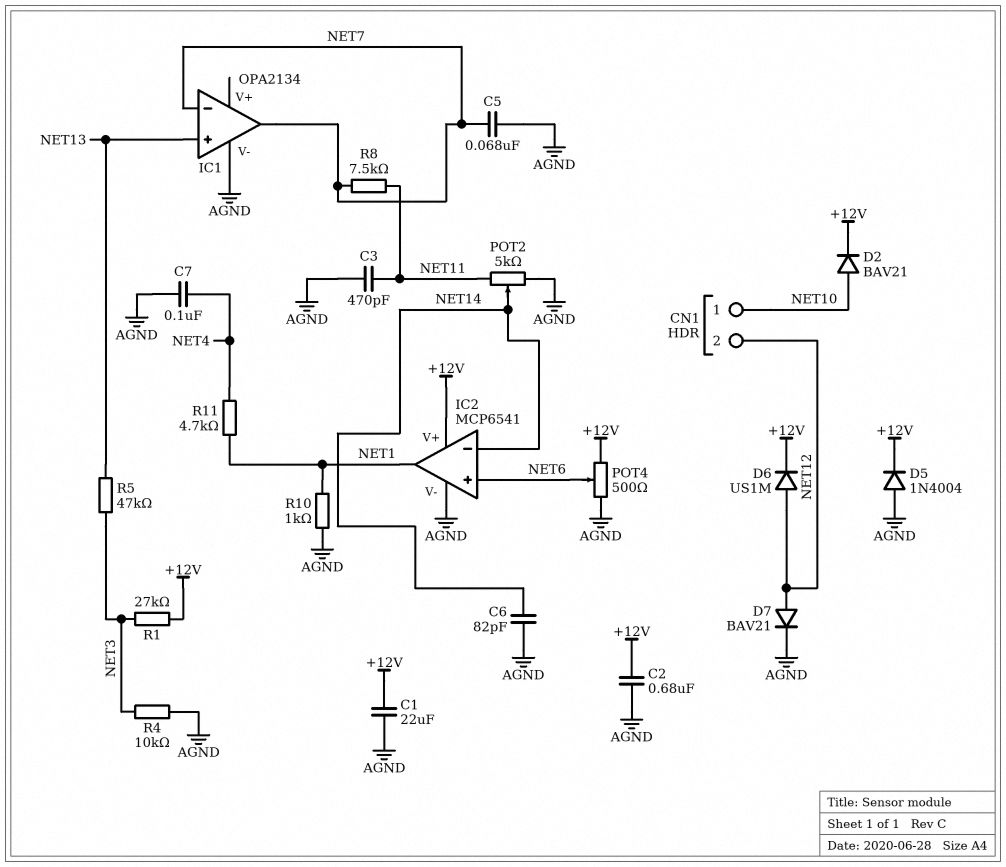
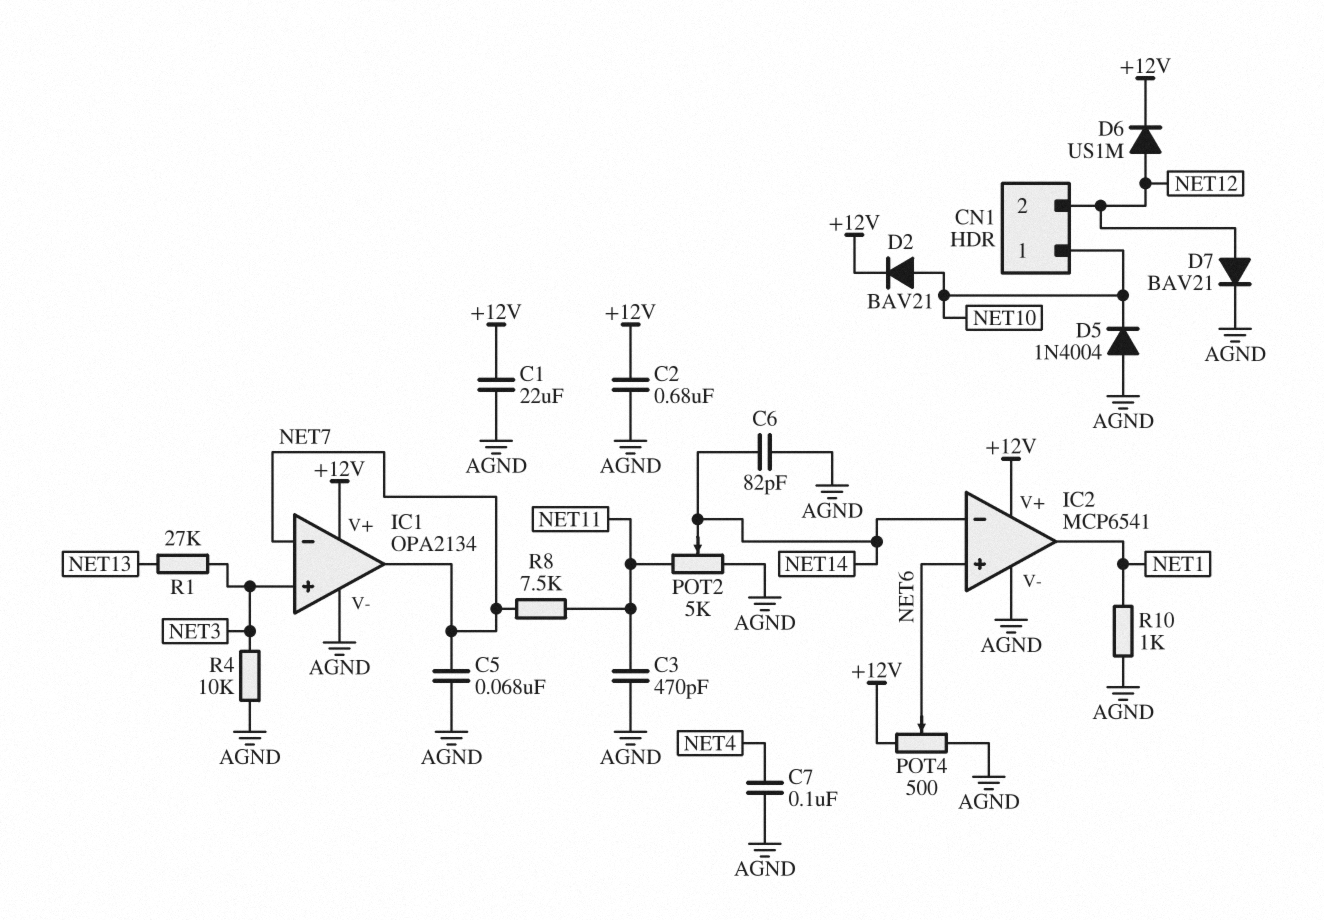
D5: diode 1N4004 (A AGND, K +12V) -> diode 1N4004 (A AGND, K NET10)
IC1 pin V+: none -> +12V
IC1 pin in+: NET13 -> NET3
R1: 27k (+12V, NET3) -> 27k (NET3, NET13)
R5: 47k (NET3, NET13) -> none
R11: 4.7k (NET1, NET4) -> none

